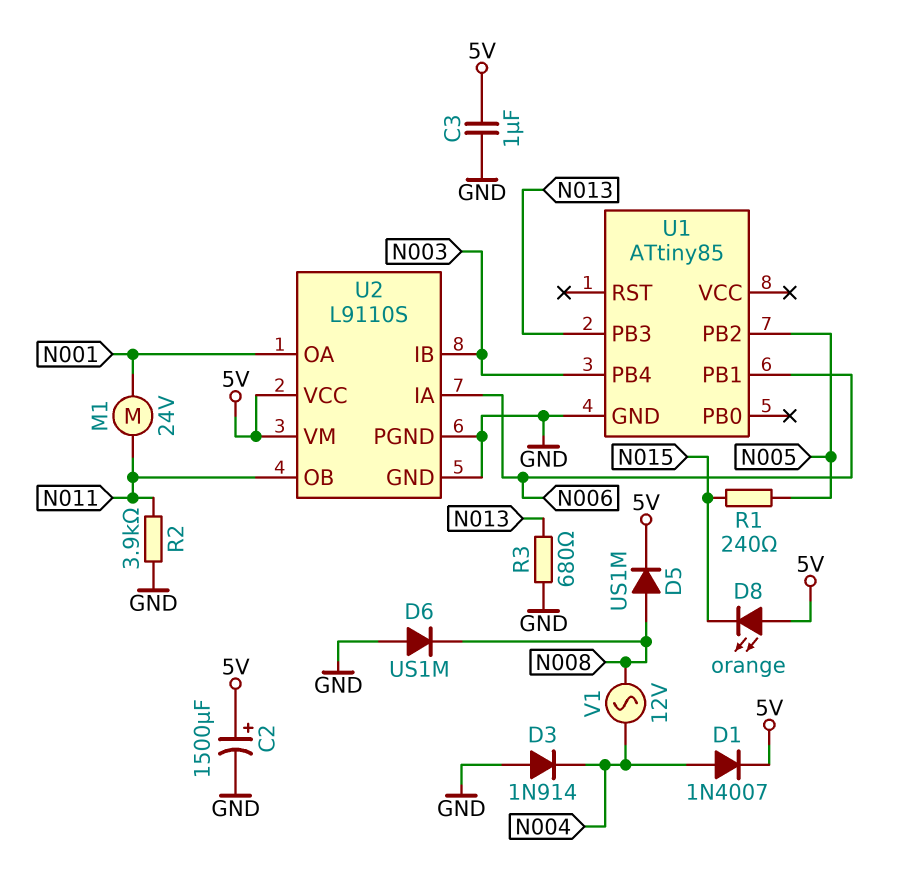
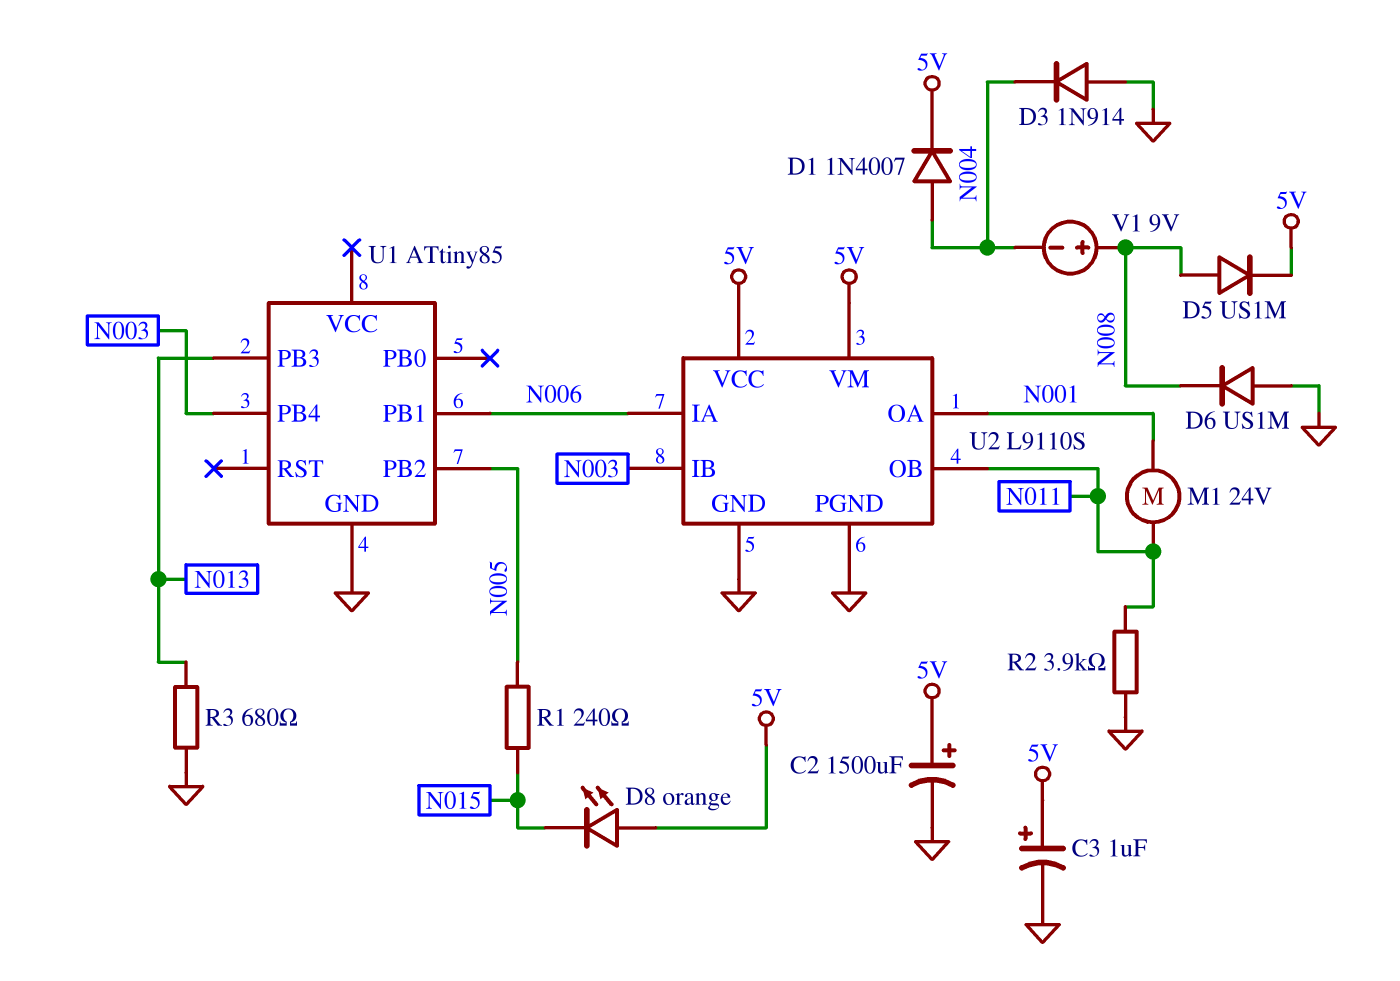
C3: 1uF (5V, GND) -> 1uF (plus 5V, minus GND)
V1: AC 12V (N004, N008) -> 9V (plus N008, minus N004)

